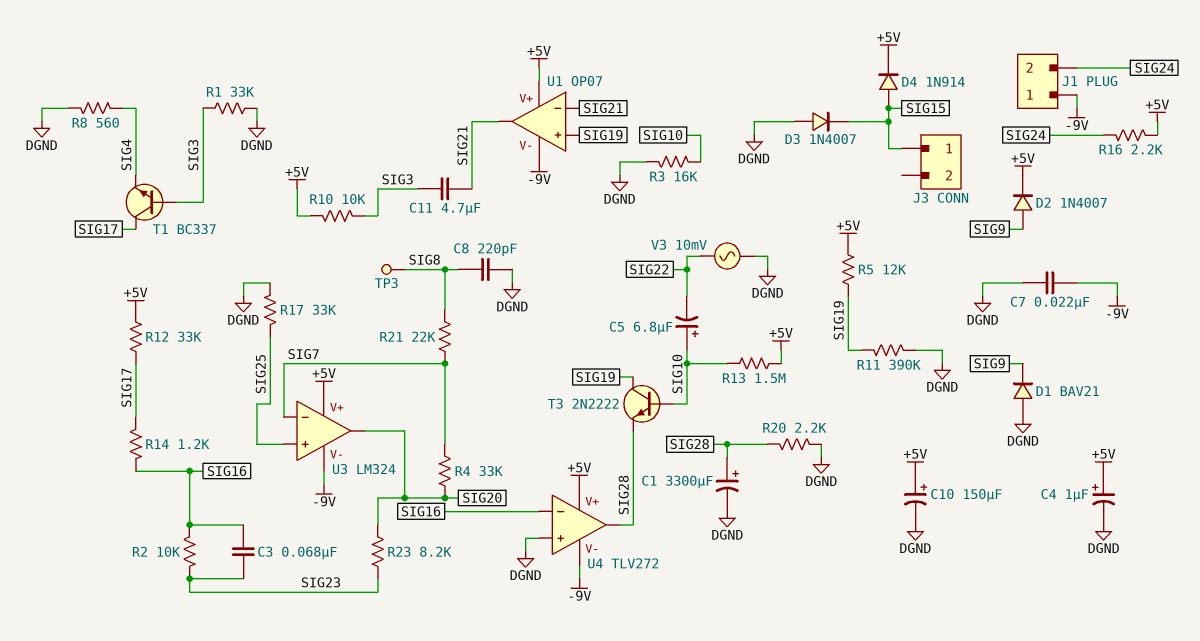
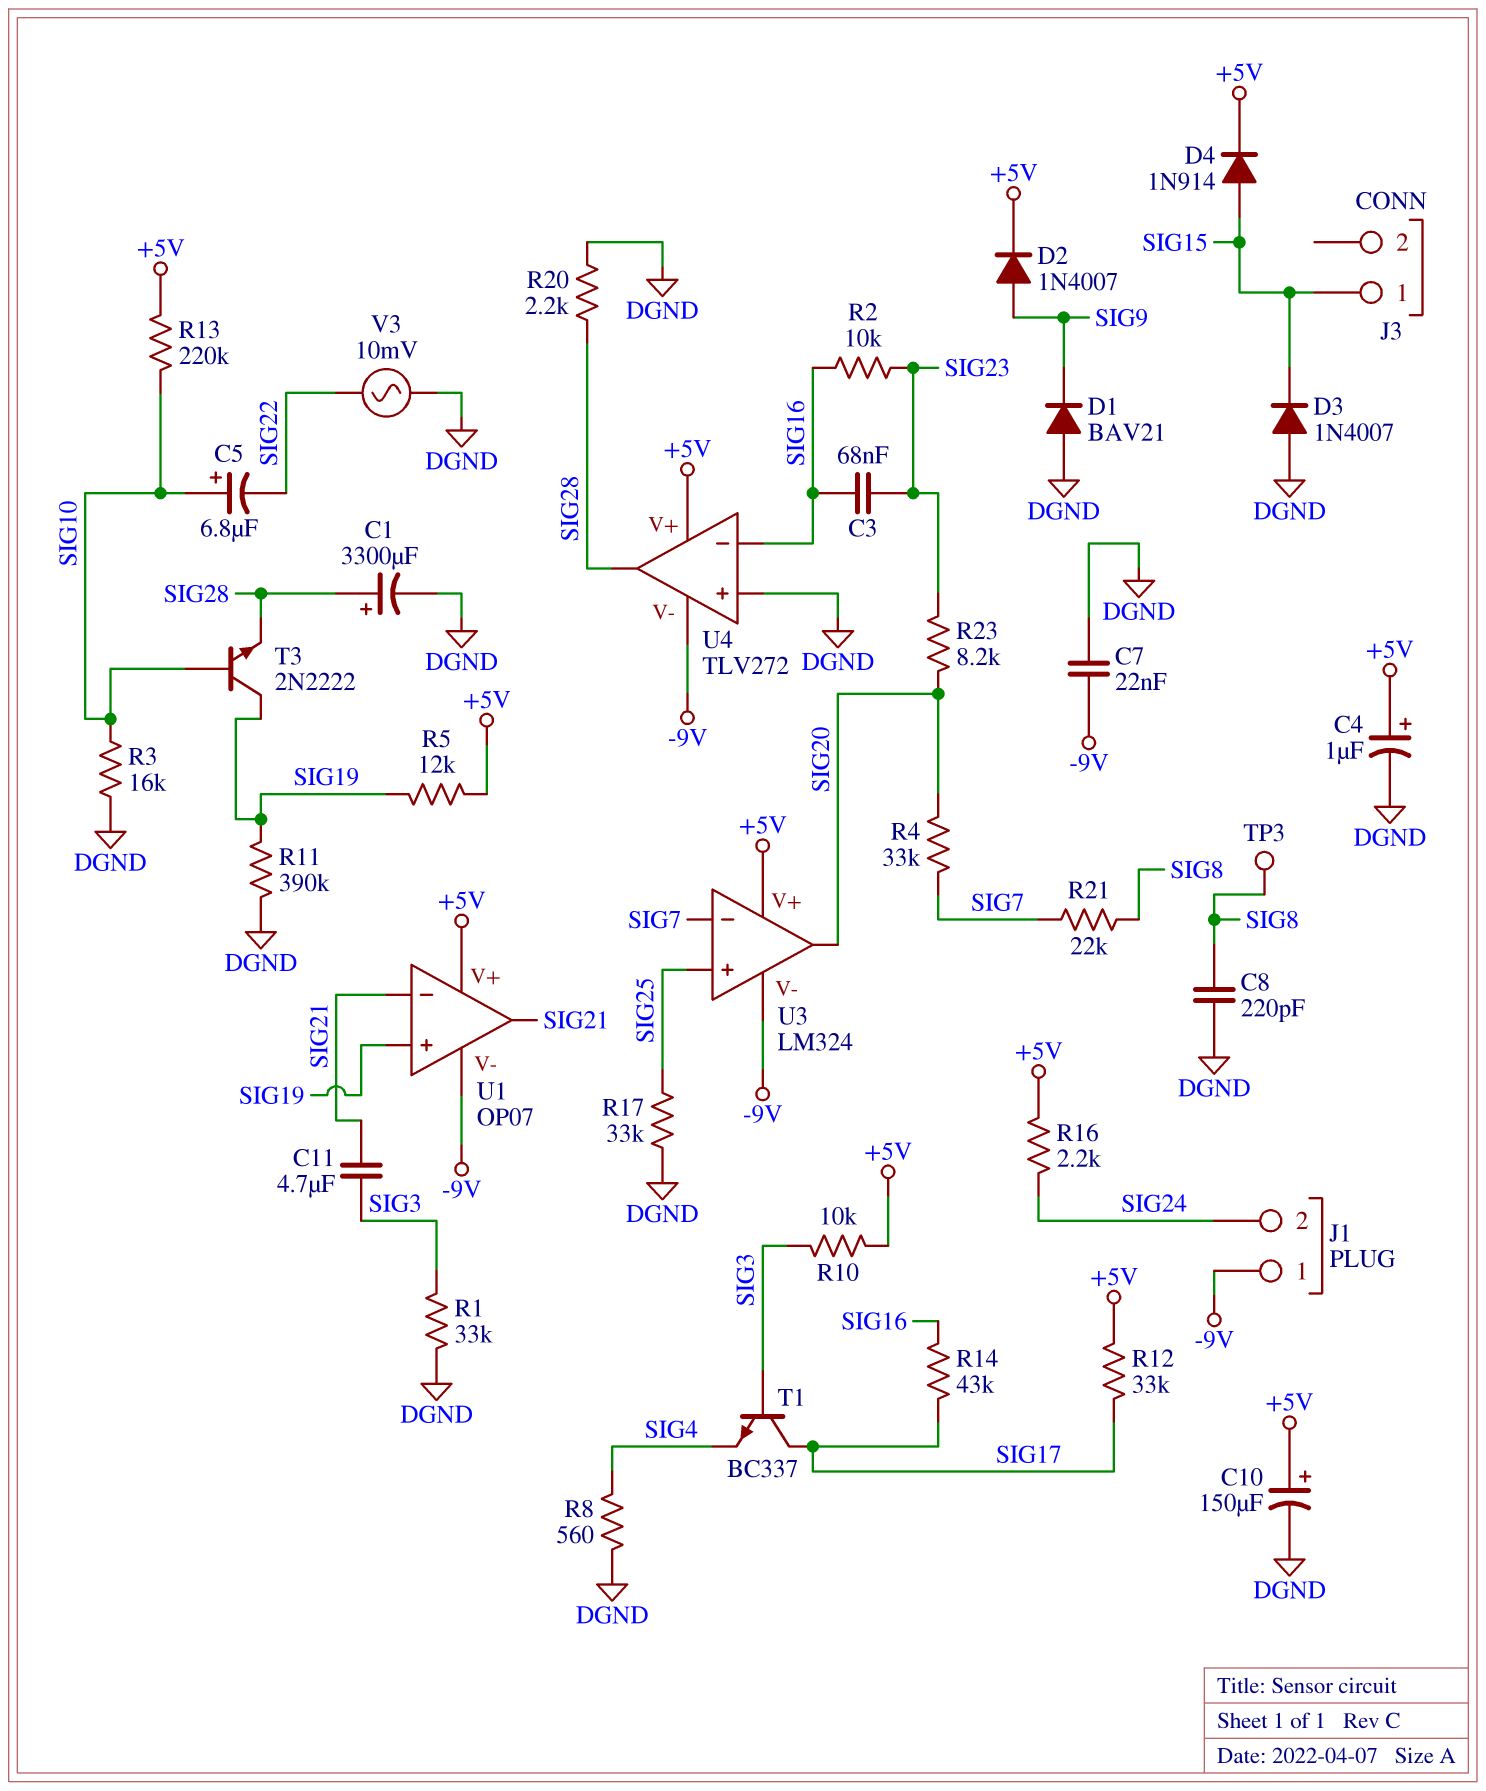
R13: 1.5M (+5V, SIG10) -> 220k (+5V, SIG10)
R14: 1.2k (SIG16, SIG17) -> 43k (SIG16, SIG17)

